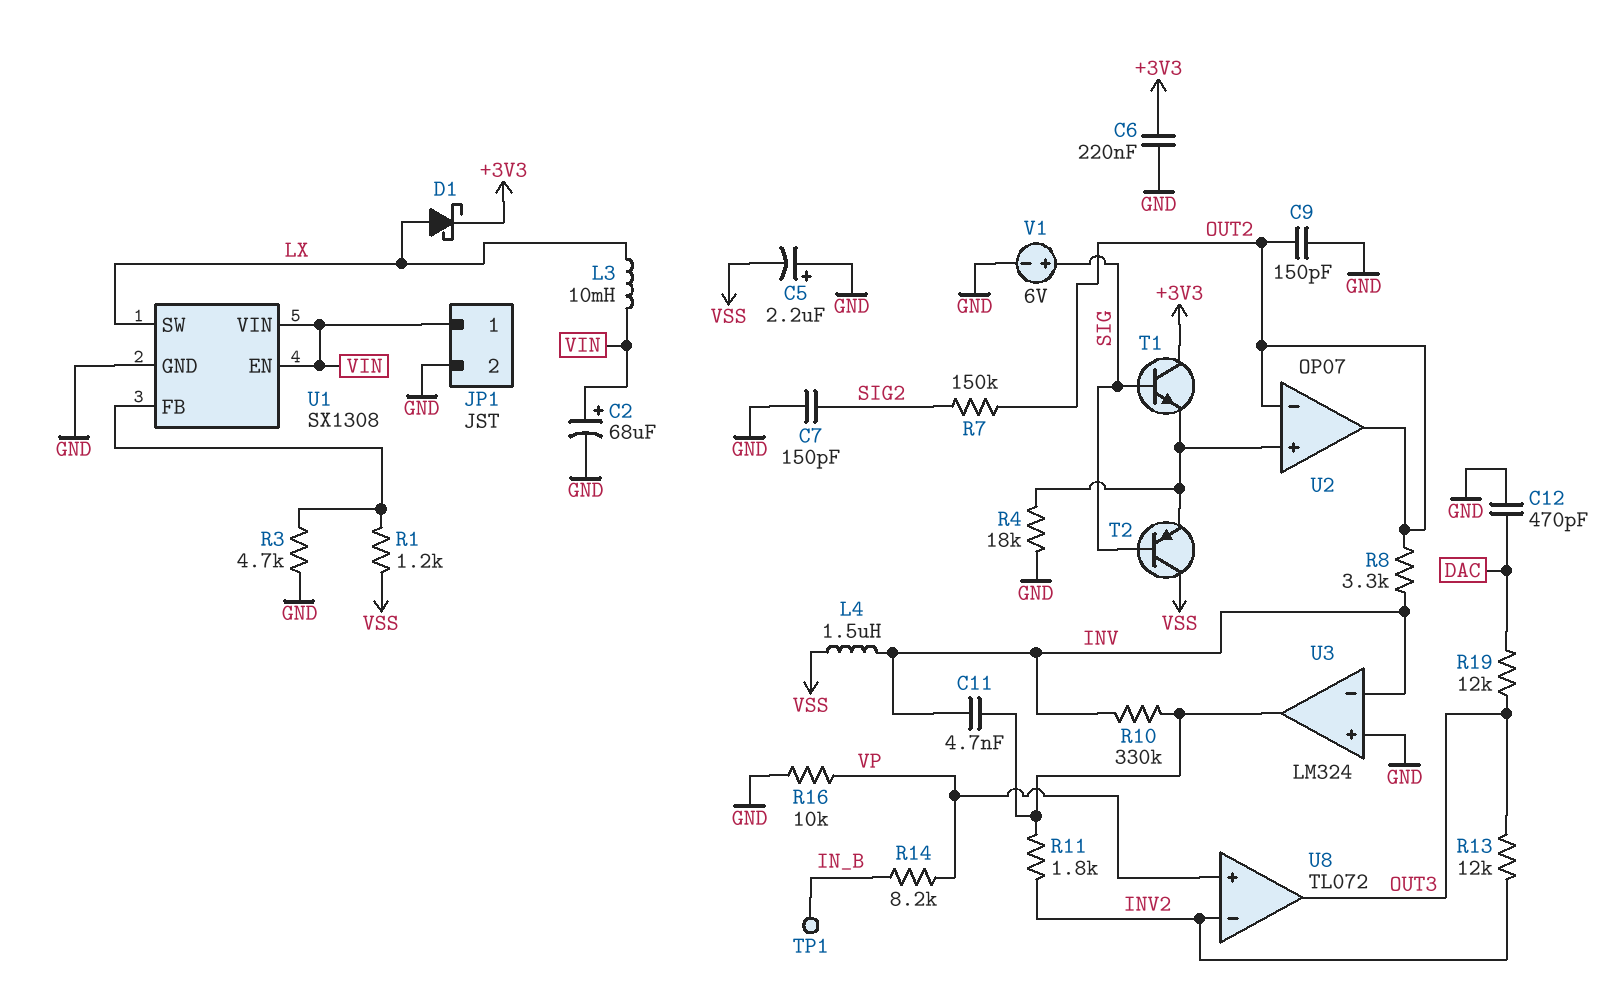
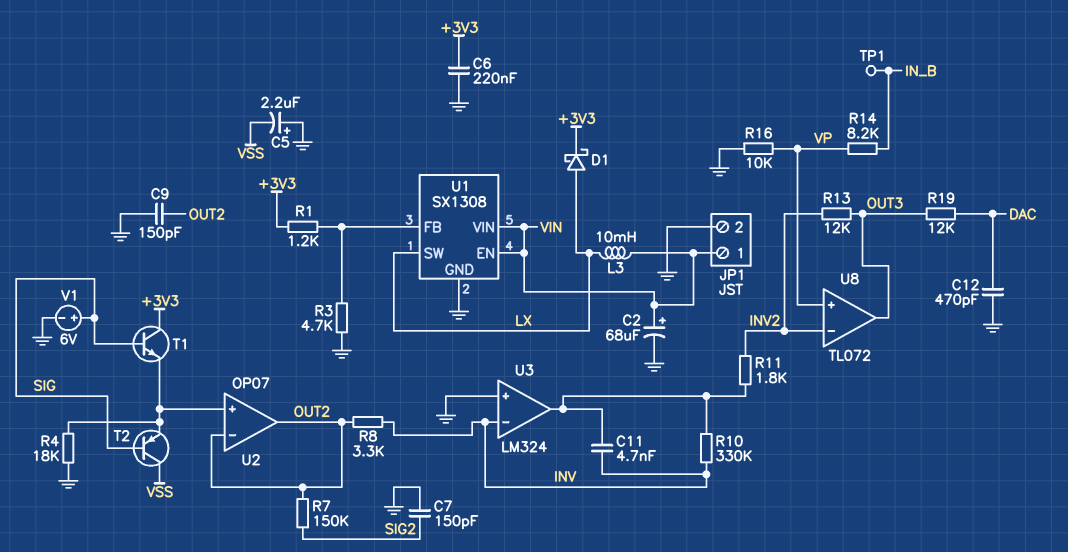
L4: 1.5uH (INV, VSS) -> none
R1: 1.2k (U1/FB, VSS) -> 1.2k (+3V3, U1/FB)

